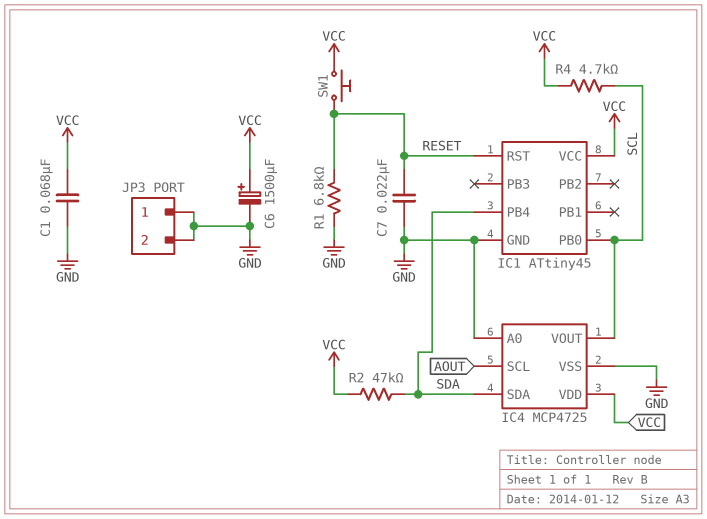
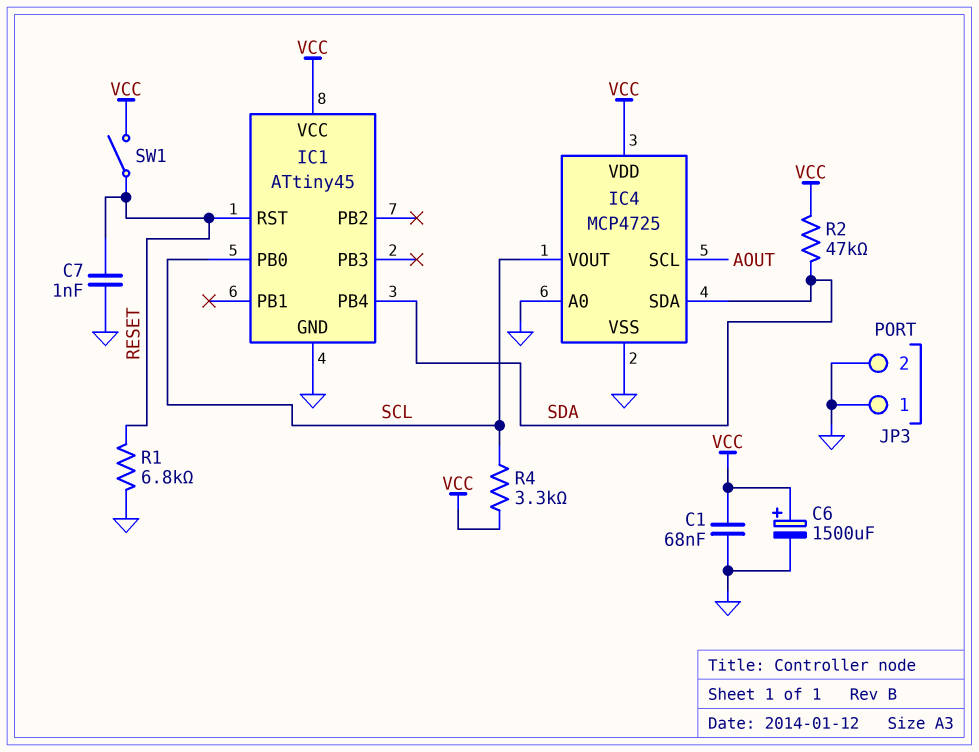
C7: 22nF (GND, RESET) -> 1nF (GND, RESET)
R4: 4.7k (SCL, VCC) -> 3.3k (SCL, VCC)
SW1: button (RESET, VCC) -> switch (RESET, VCC)

